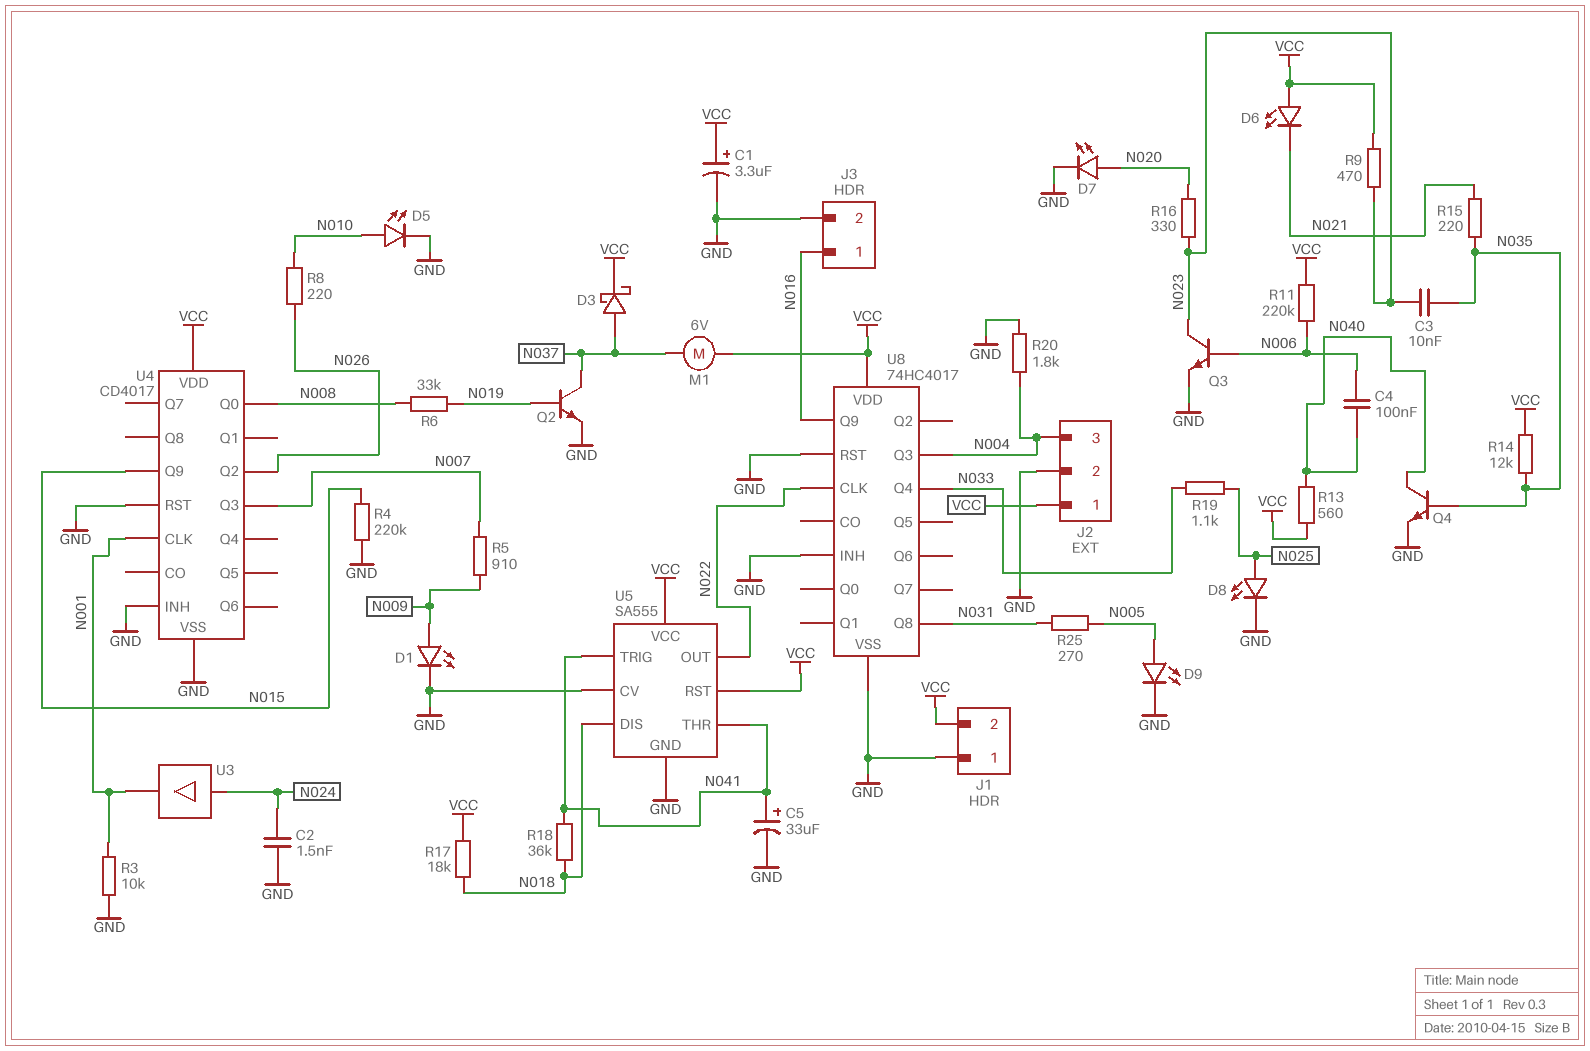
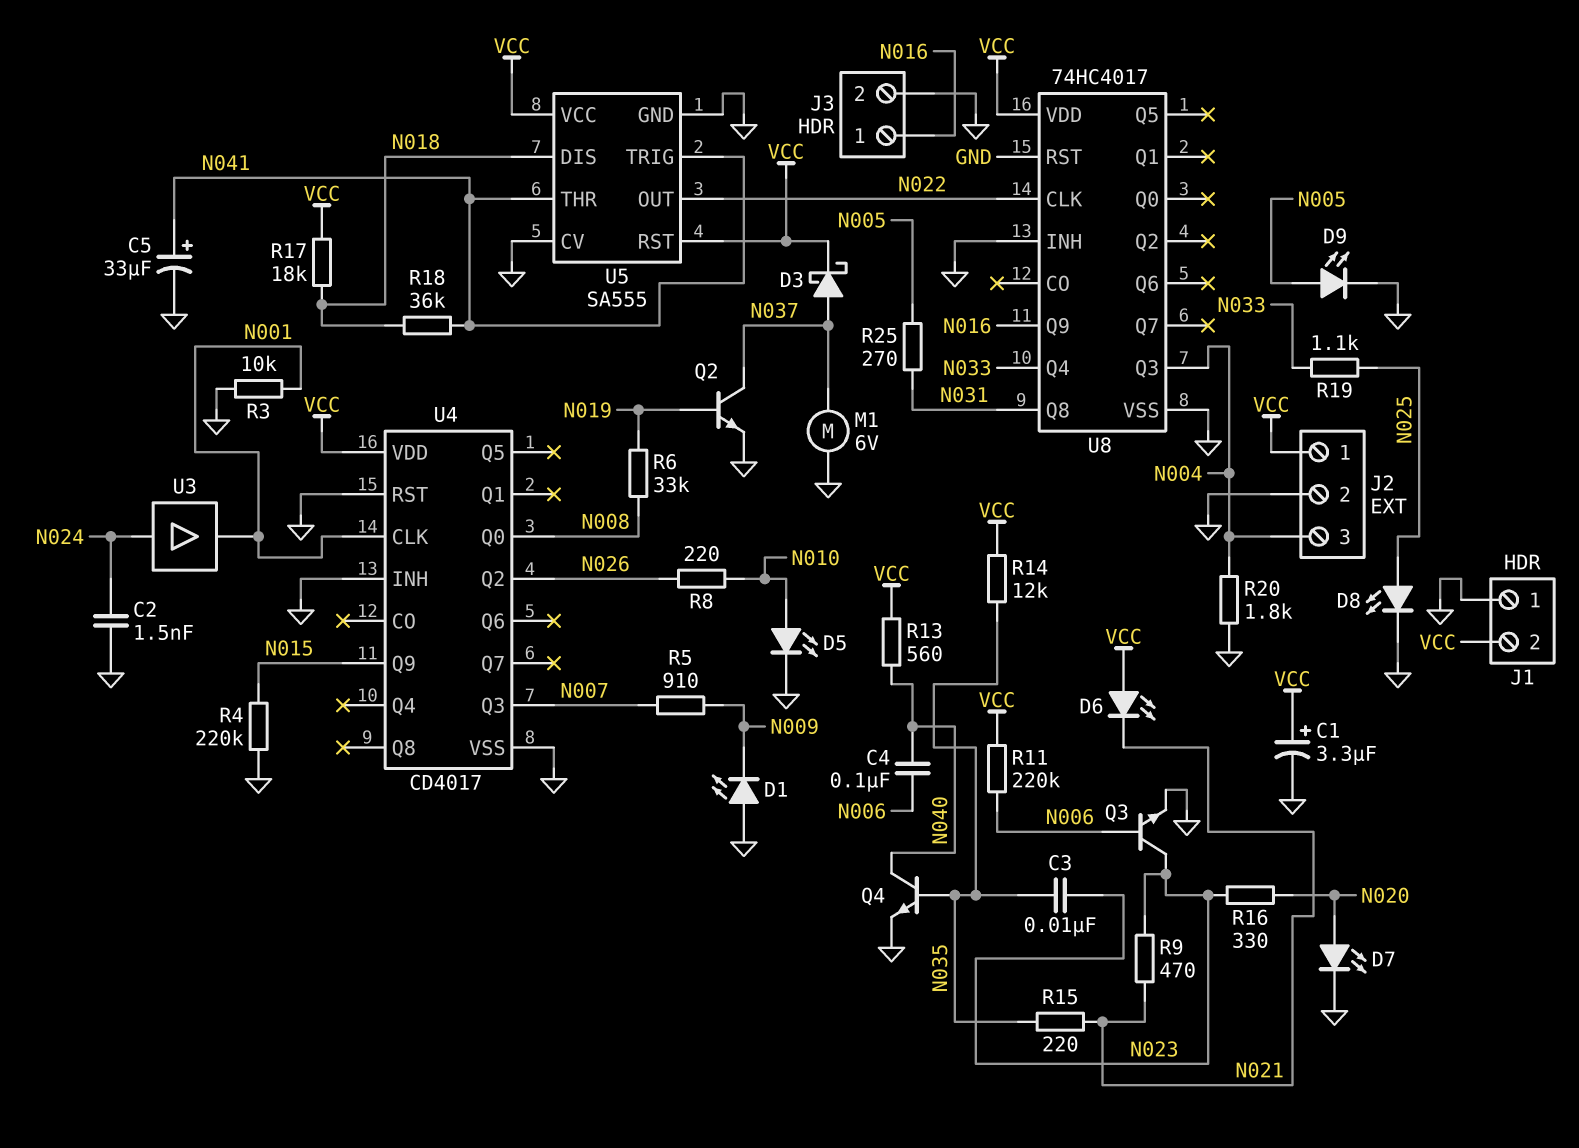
D1: LED (A N009, K GND) -> LED (A GND, K N009)
M1: motor 6V (N037, VCC) -> motor 6V (GND, N037)
R9: 470 (N023, VCC) -> 470 (N021, N023)

